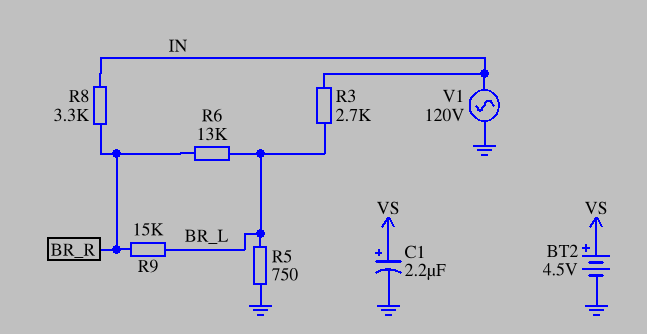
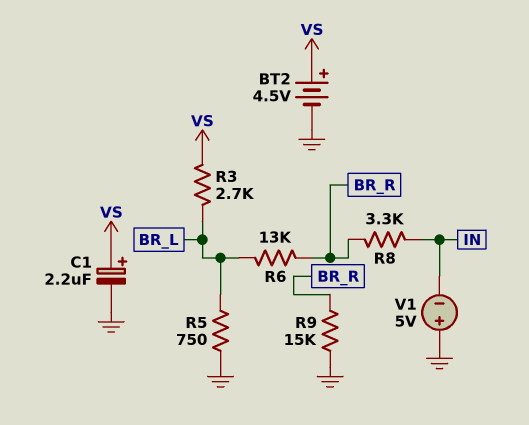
R3: 2.7k (BR_L, IN) -> 2.7k (BR_L, VS)
R9: 15k (BR_L, BR_R) -> 15k (BR_R, GND)
V1: AC 120V (GND, IN) -> 5V (plus GND, minus IN)

